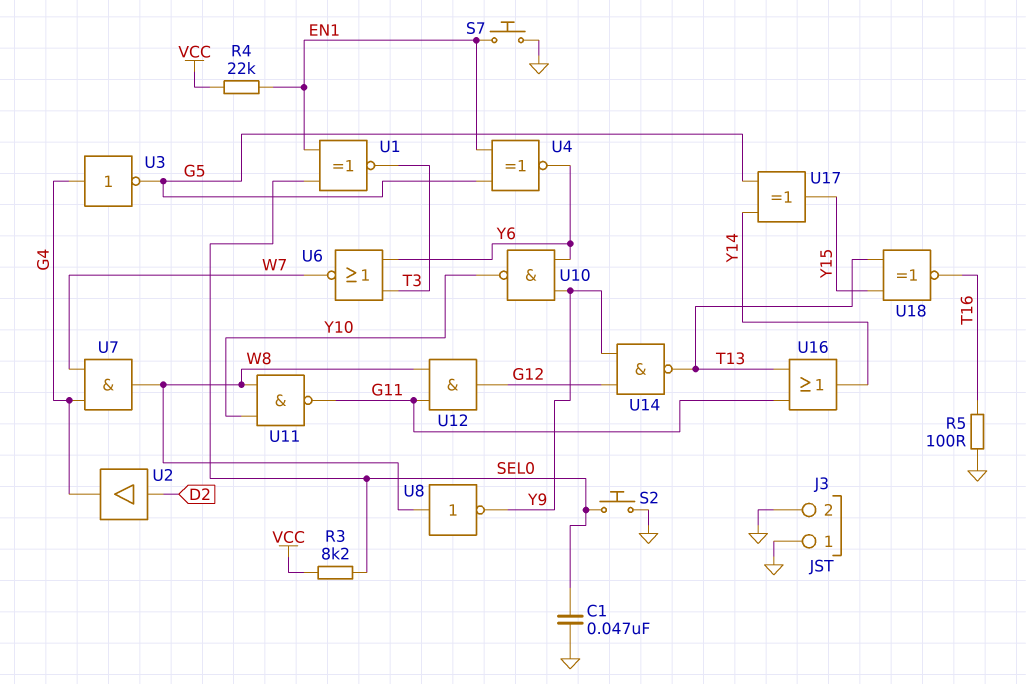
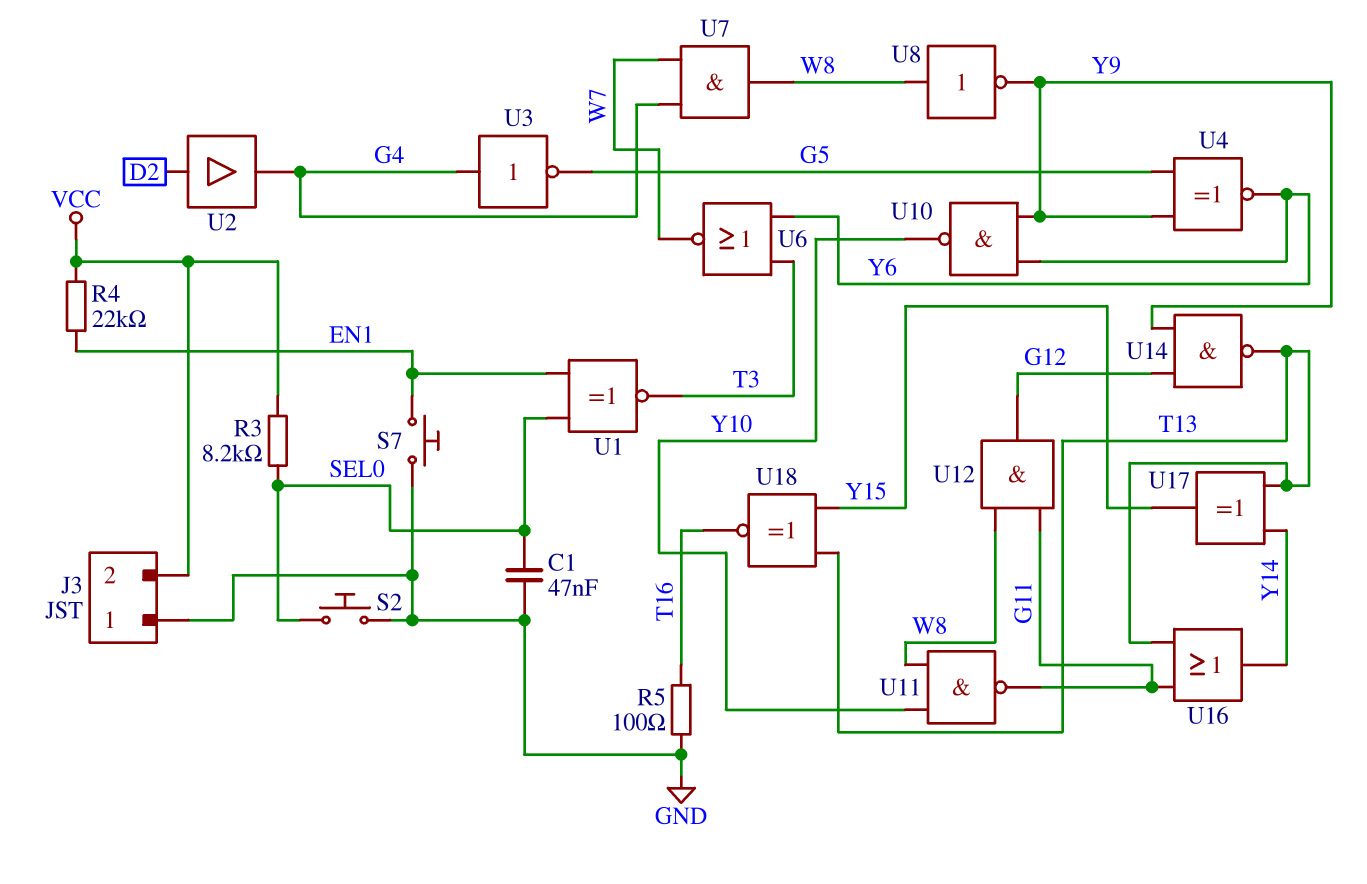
J3 pin 2: GND -> VCC
U4: XNOR (in EN1, in G5, out Y6) -> XNOR (in G5, in Y9, out Y6)
U17: XOR (in G5, in Y14, out Y15) -> XOR (in T13, in Y14, out Y15)

